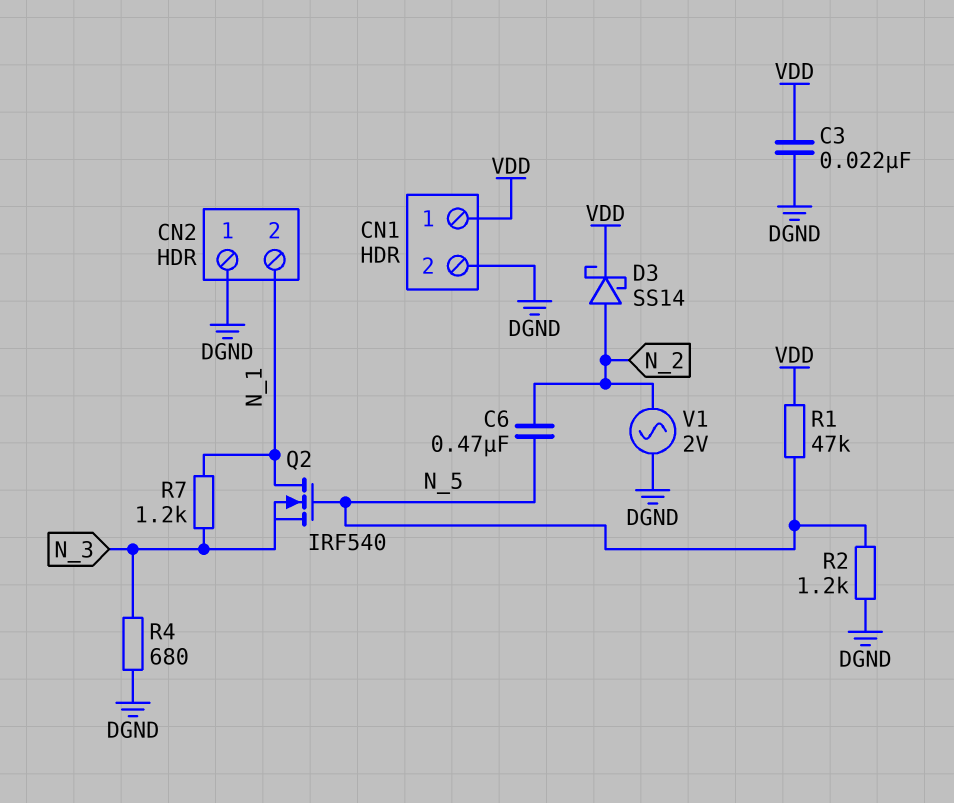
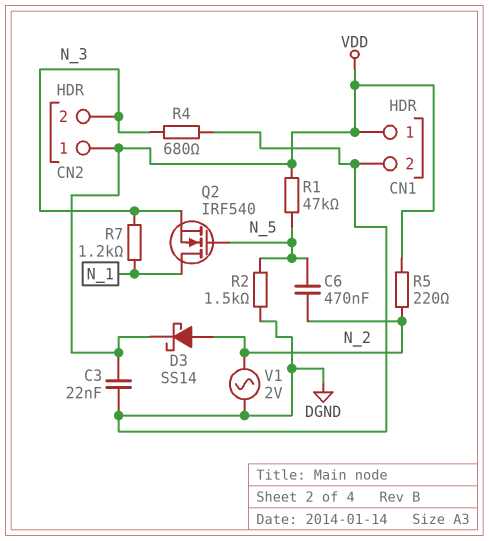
CN2 pin 1: DGND -> VDD
CN2 pin 2: N_1 -> N_3
R2: 1.2k (DGND, N_5) -> 1.5k (DGND, N_5)
R5: none -> 220 (N_2, VDD)

